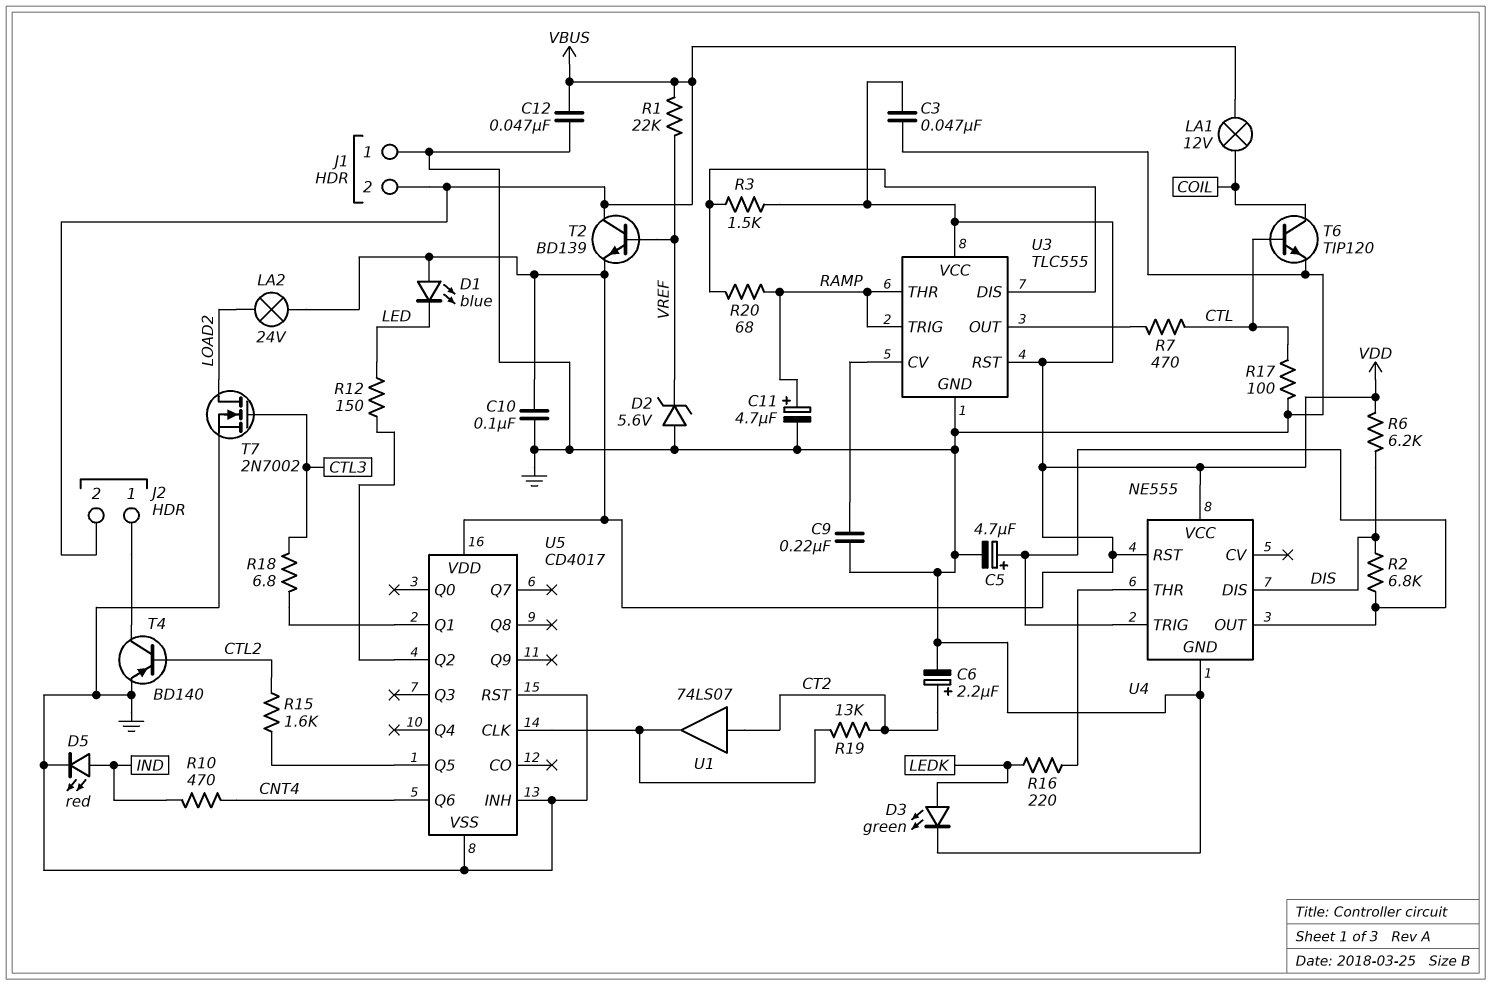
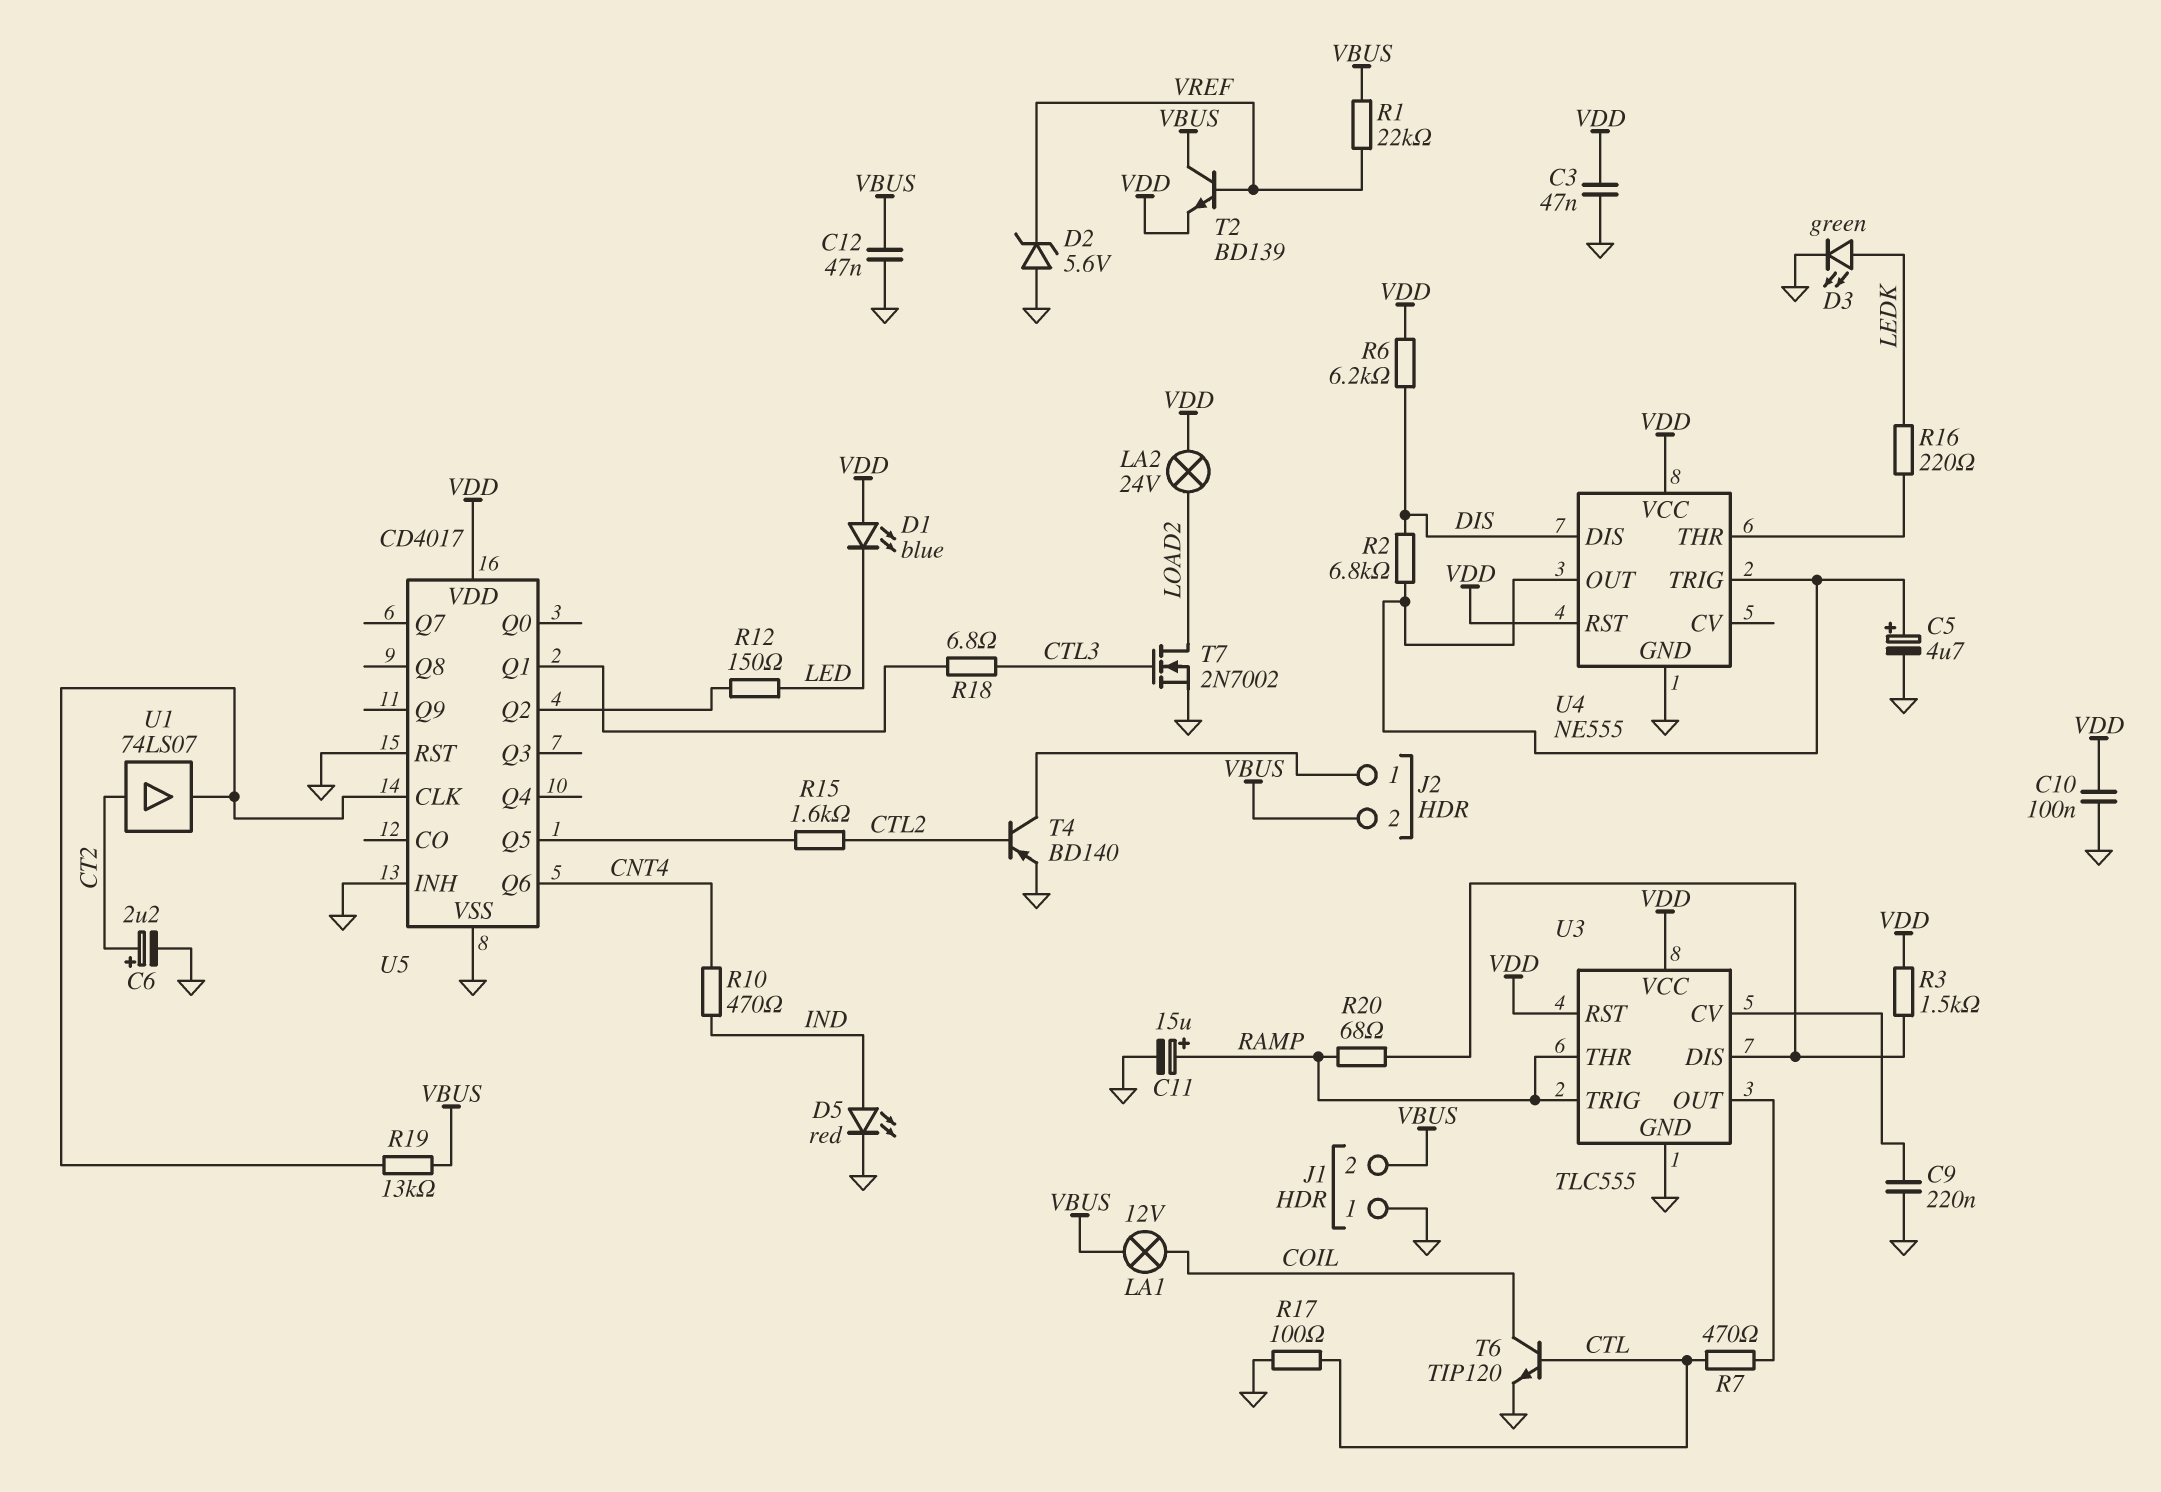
C11: 4.7uF (plus RAMP, minus GND) -> 15uF (plus RAMP, minus GND)
R19: 13k (CT2, U5/CLK) -> 13k (U5/CLK, VBUS)

